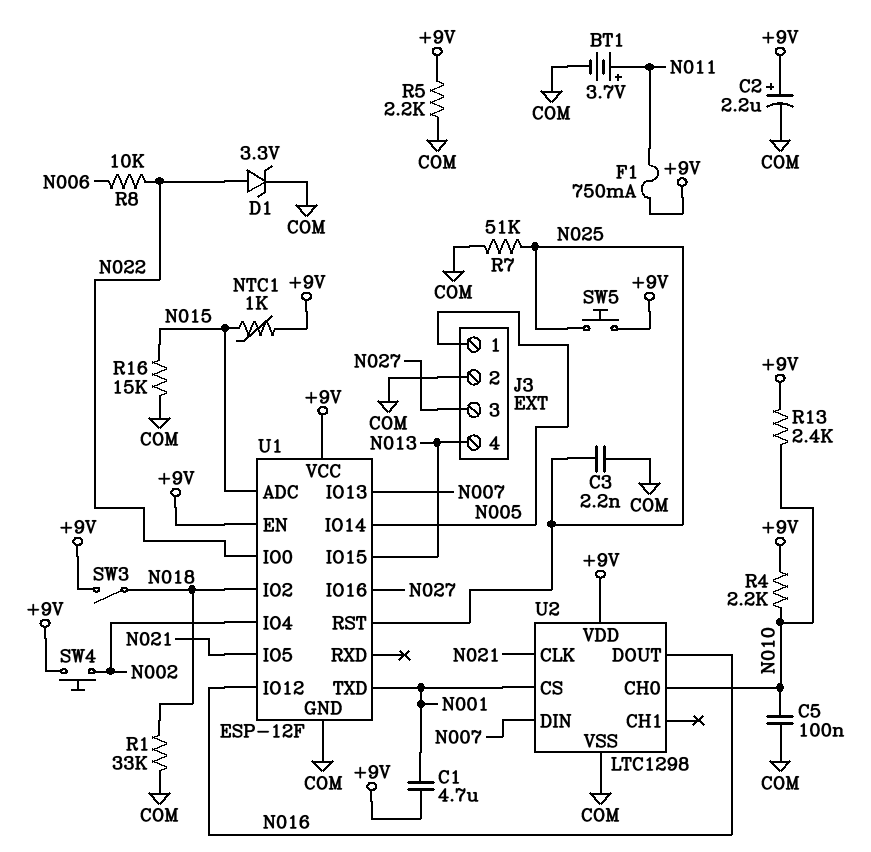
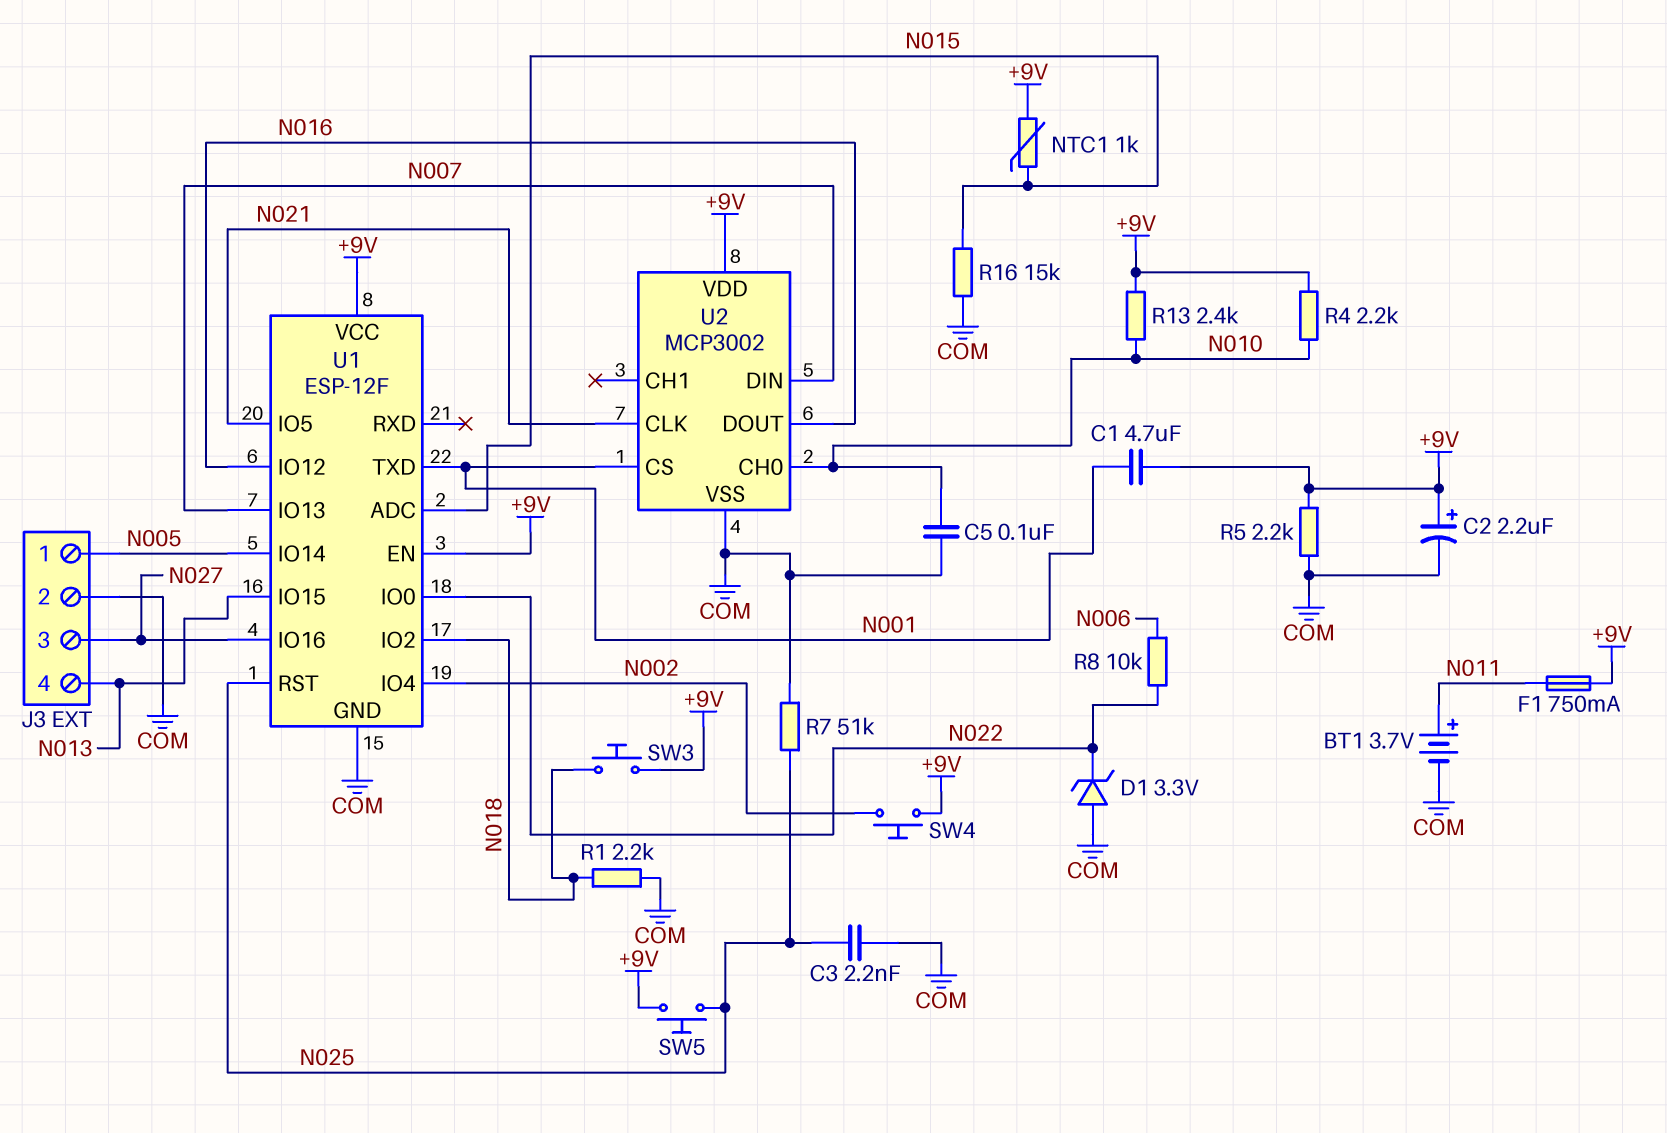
D1: zener 3.3V (A N022, K COM) -> zener 3.3V (A COM, K N022)
R1: 33k (COM, N018) -> 2.2k (COM, N018)
SW3: switch (+9V, N018) -> button (+9V, N018)
U2: LTC1298 -> MCP3002

